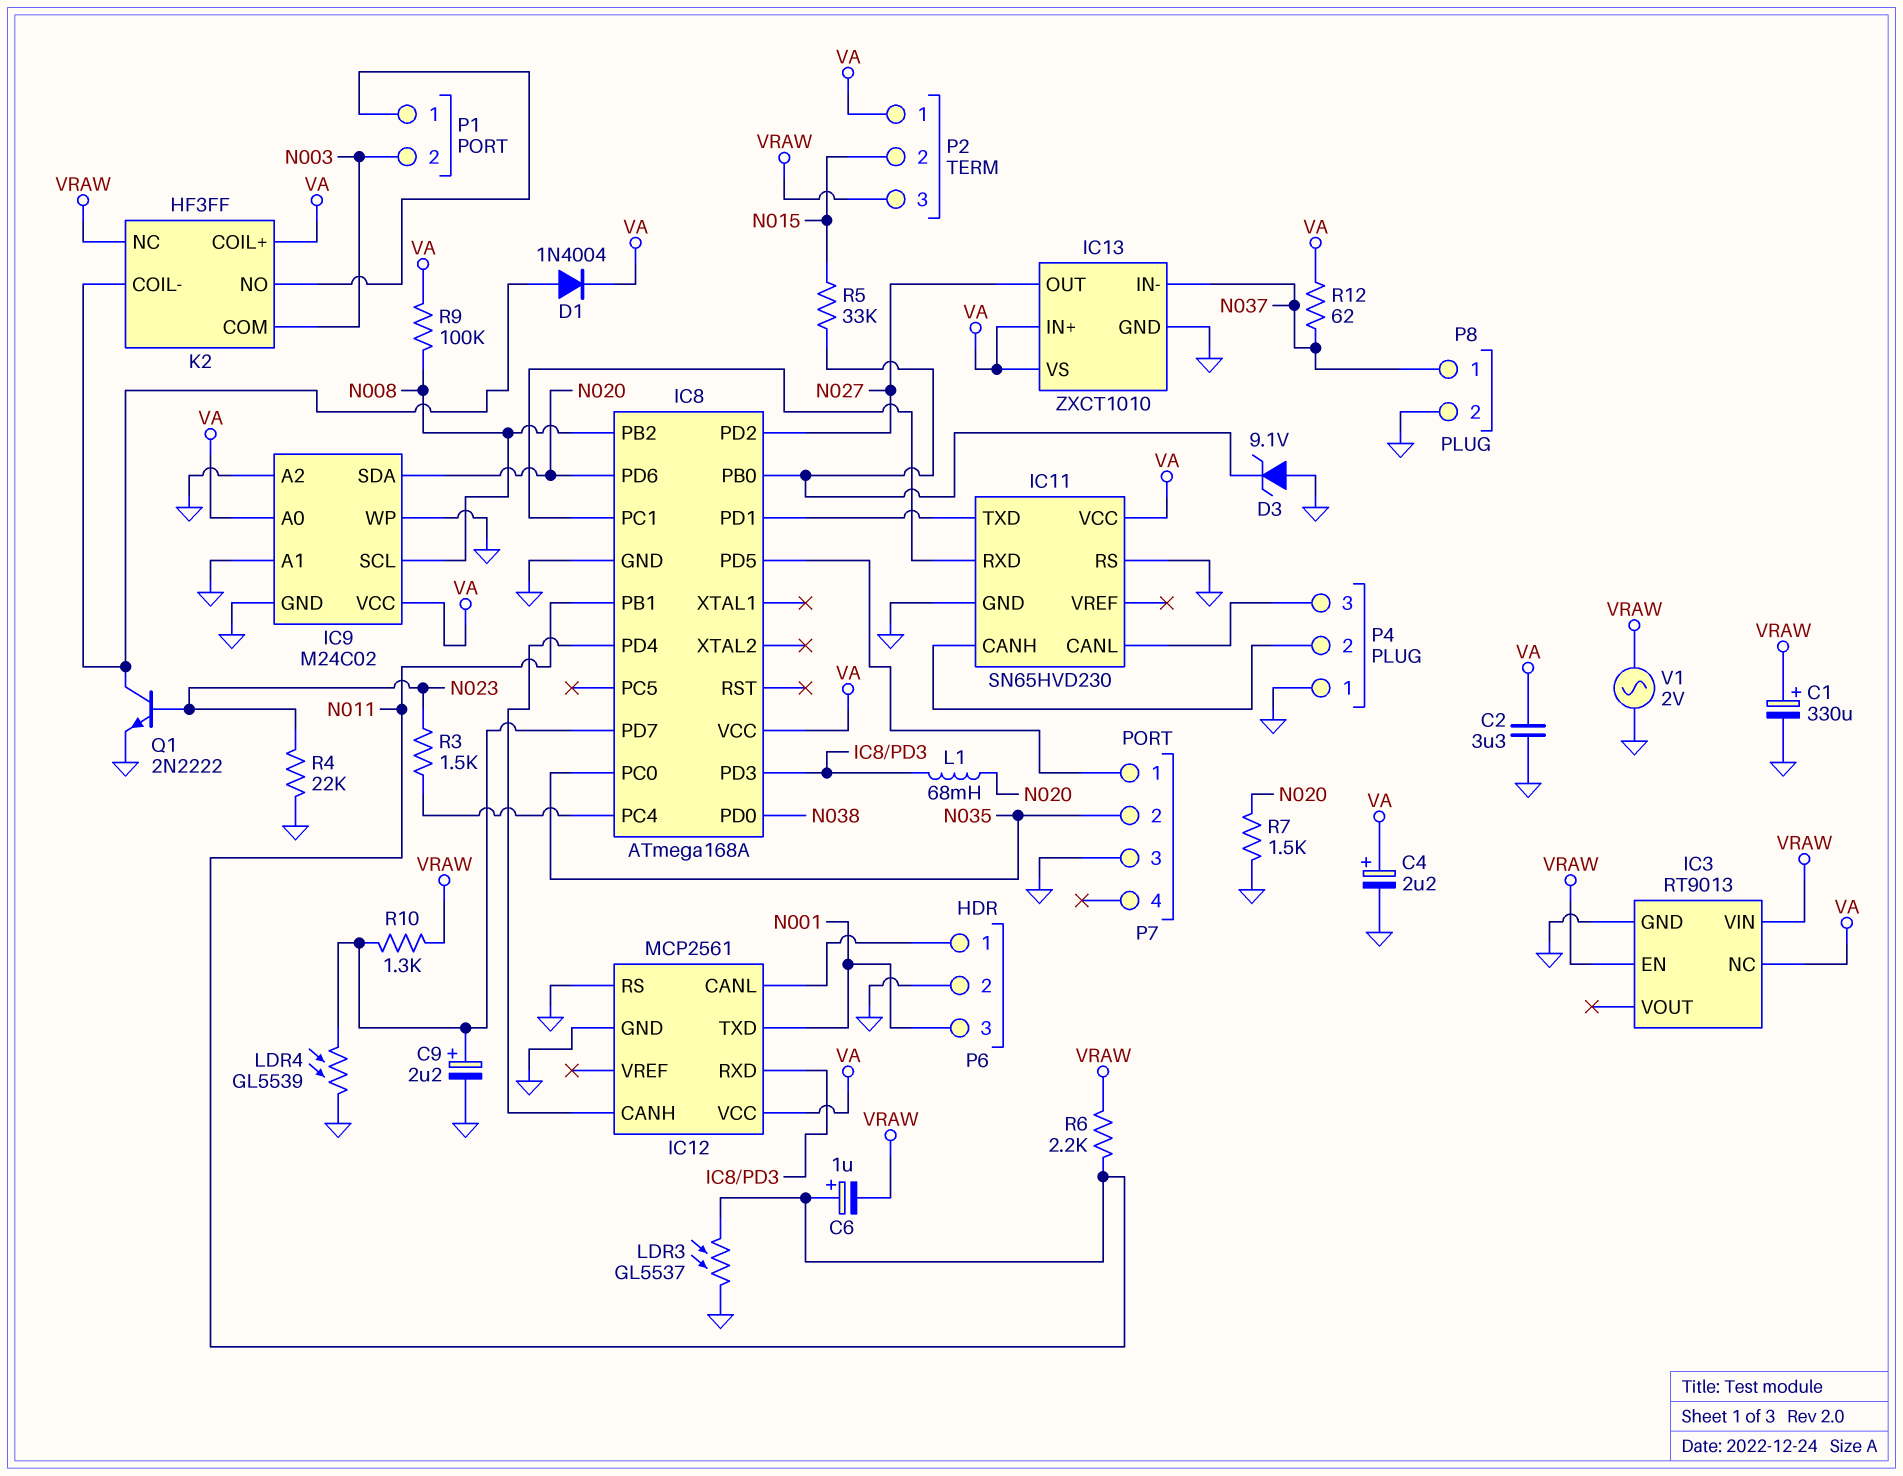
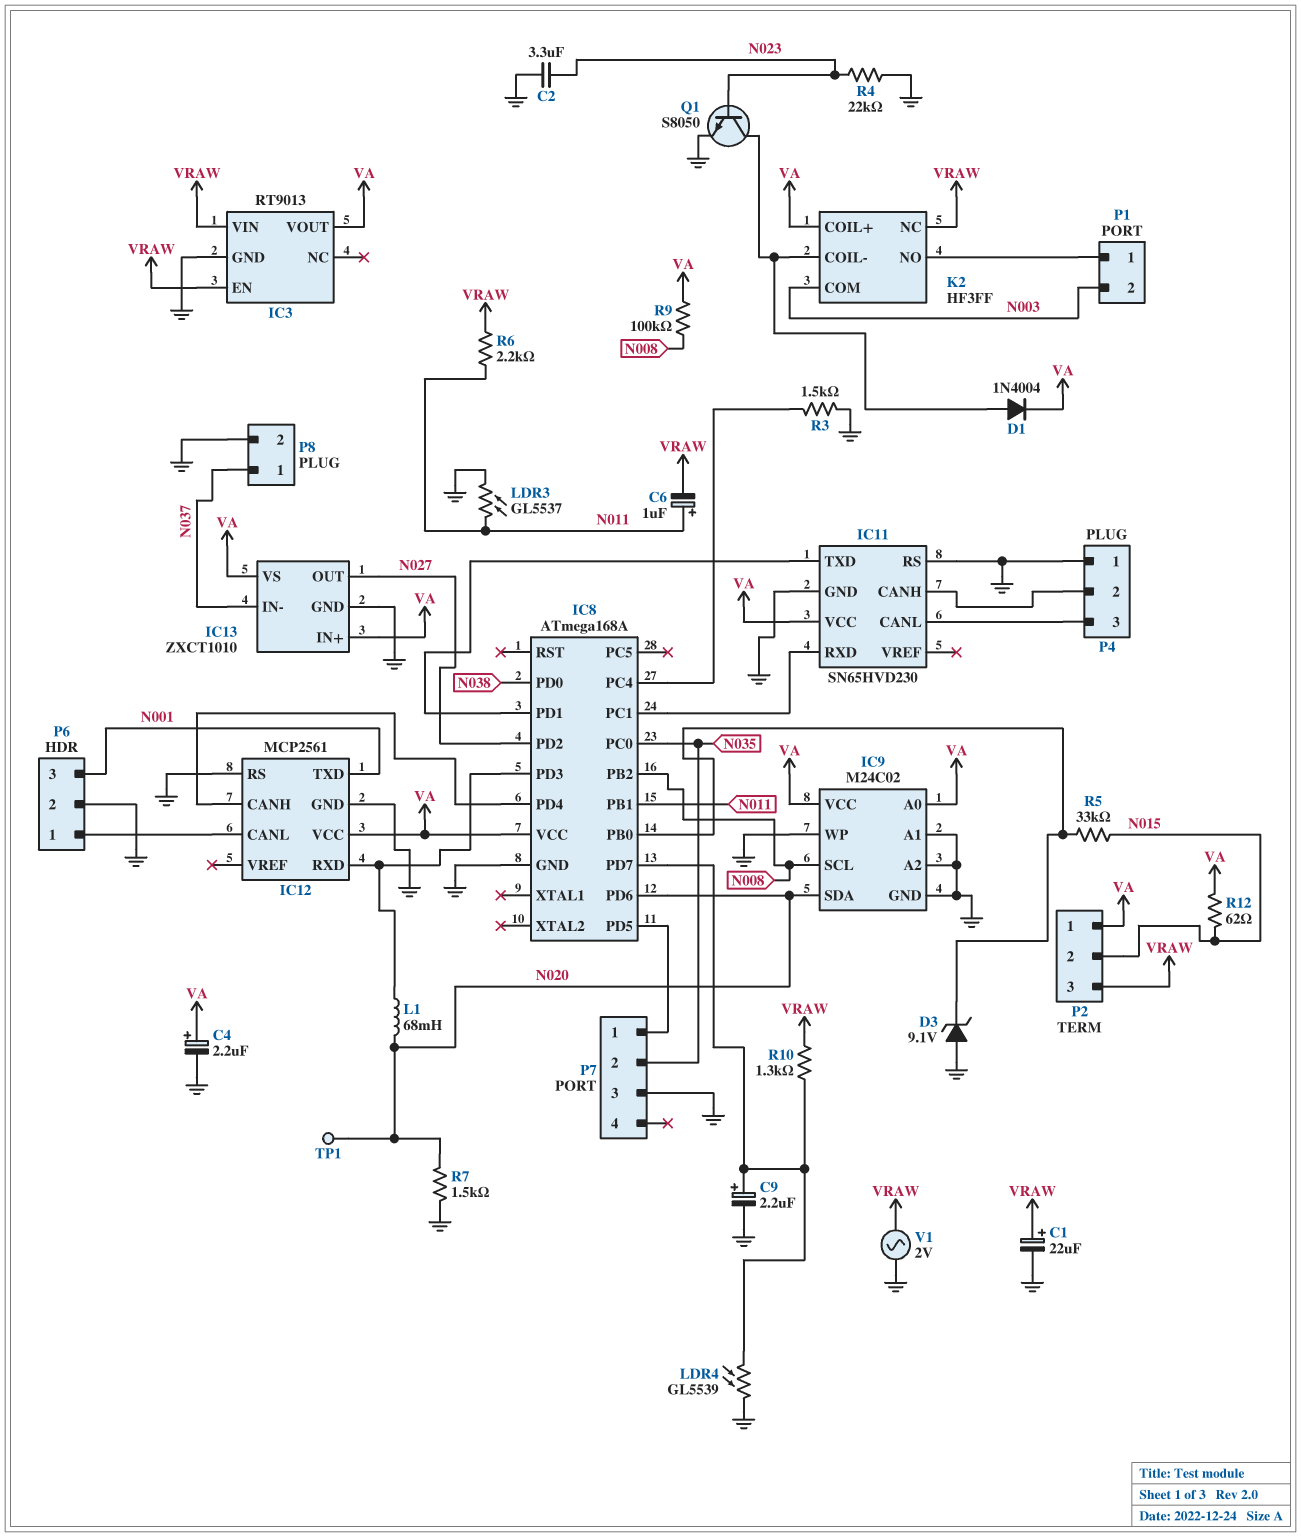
C1: 330uF (plus VRAW, minus GND) -> 22uF (plus VRAW, minus GND)
C2: 3.3uF (GND, VA) -> 3.3uF (GND, N023)
IC3 pin NC: VA -> none
IC3 pin VOUT: none -> VA
Q1: NPN 2N2222 (B N023, C K2/COIL-, E GND) -> NPN S8050 (B N023, C K2/COIL-, E GND)
R3: 1.5k (IC8/PC4, N023) -> 1.5k (GND, IC8/PC4)
R12: 62 (N037, VA) -> 62 (N015, VA)
TP1: none -> test point (N020)

